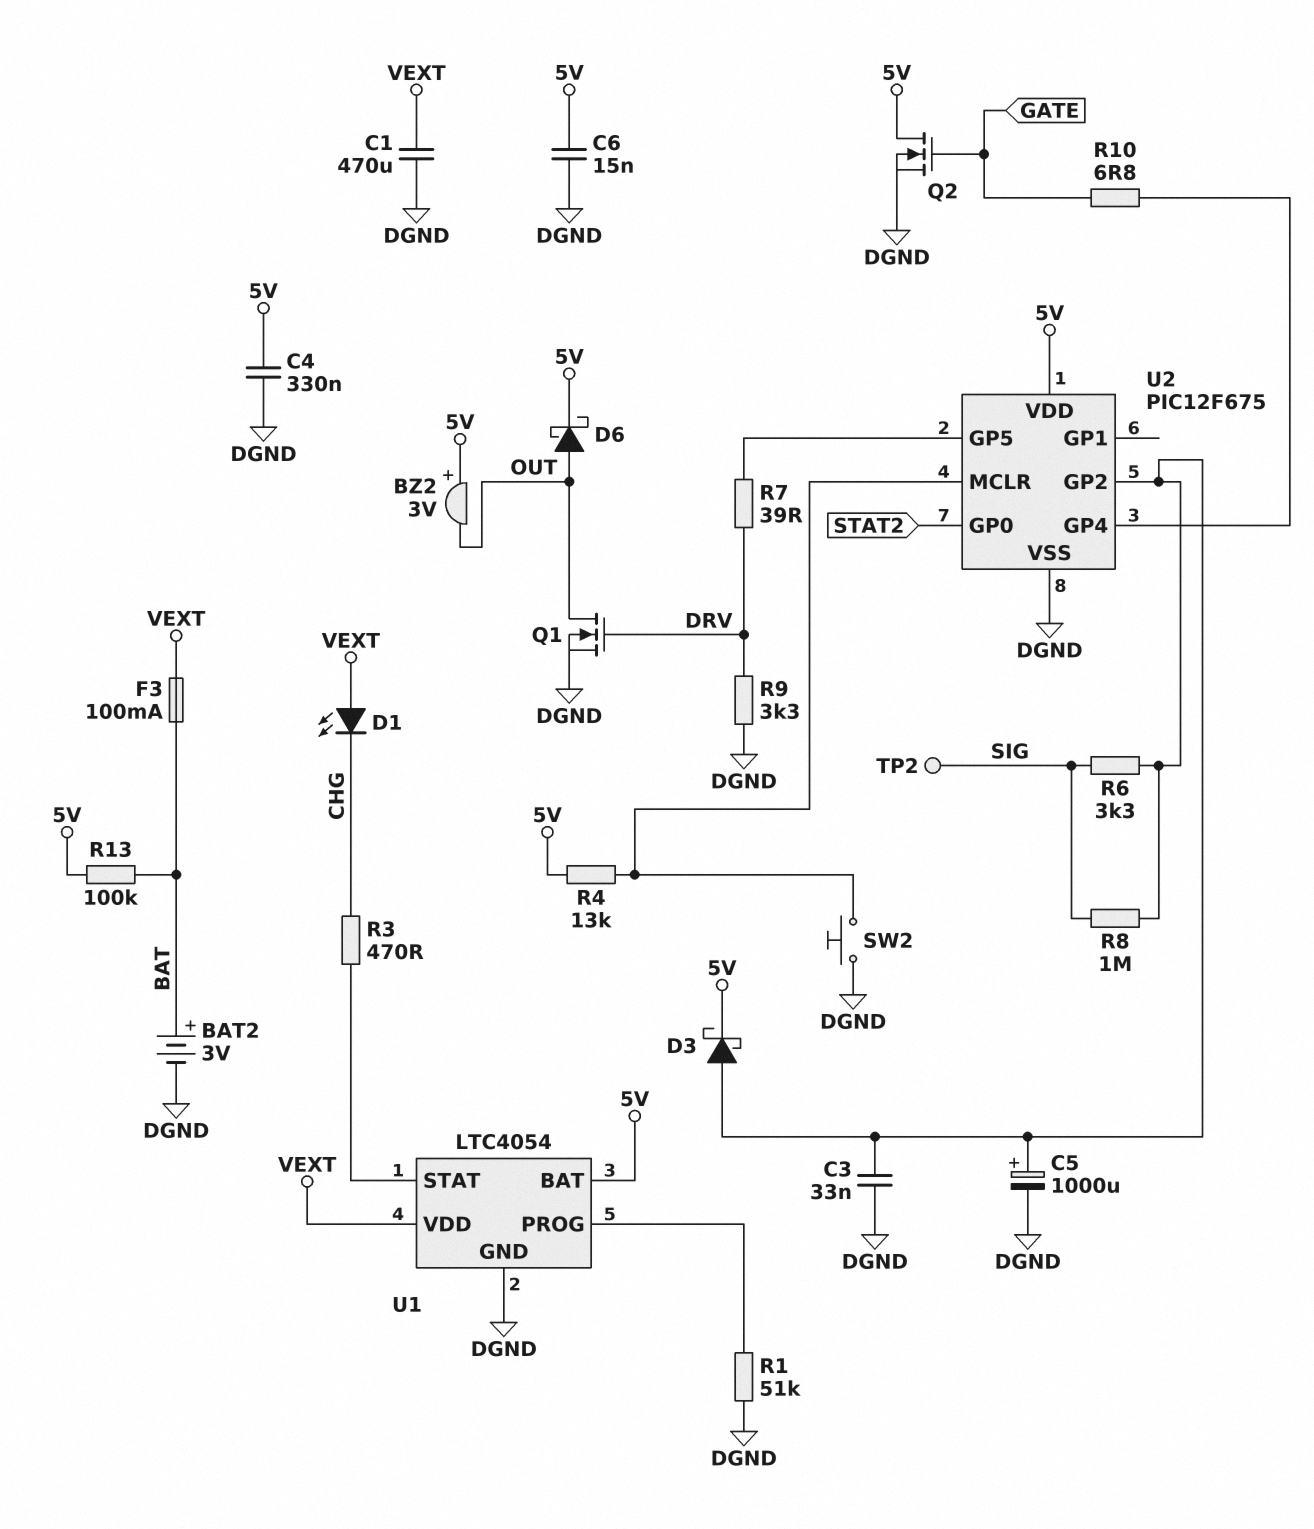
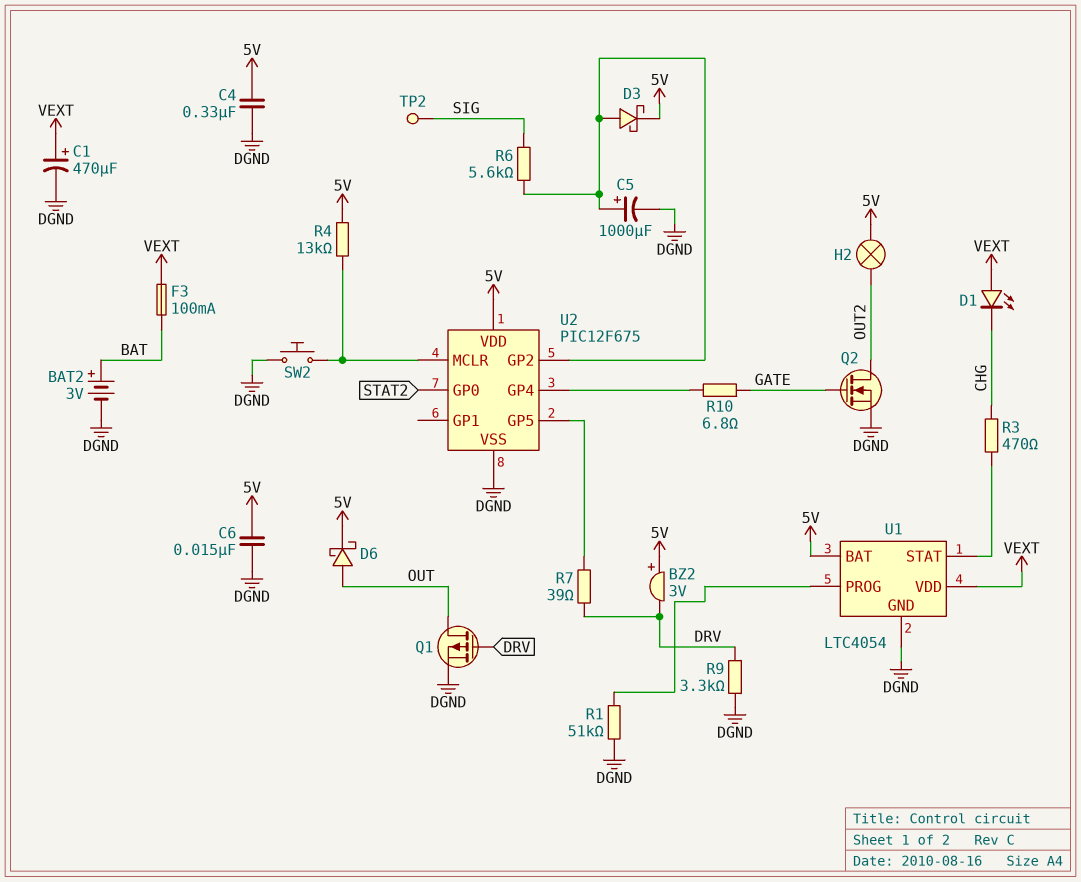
BZ2: buzzer 3V (plus 5V, minus OUT) -> buzzer 3V (plus 5V, minus DRV)
C1: 470uF (DGND, VEXT) -> 470uF (plus VEXT, minus DGND)
C3: 33nF (DGND, U2/GP2) -> none
H2: none -> lamp (5V, OUT2)
Q1: NMOS (G DRV, D OUT, S DGND) -> PMOS (G DRV, D OUT, S DGND)
Q2: NMOS (G GATE, D 5V, S DGND) -> NMOS (G GATE, D OUT2, S DGND)
R6: 3.3k (SIG, U2/GP2) -> 5.6k (SIG, U2/GP2)
R8: 1M (SIG, U2/GP2) -> none
R13: 100k (5V, BAT) -> none

